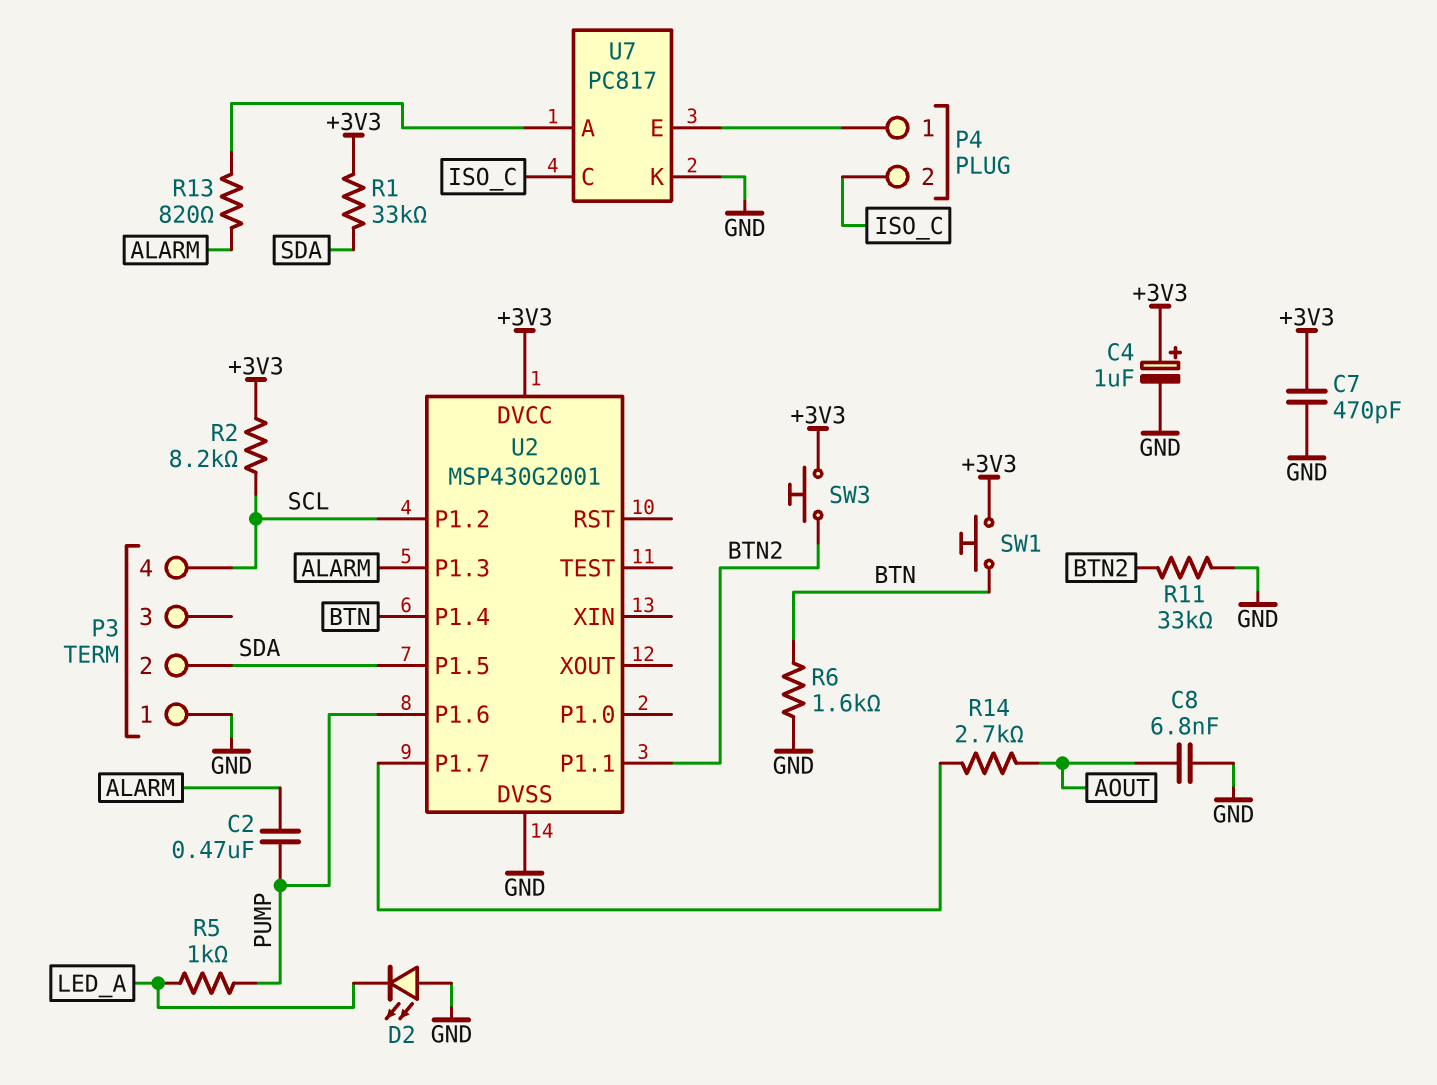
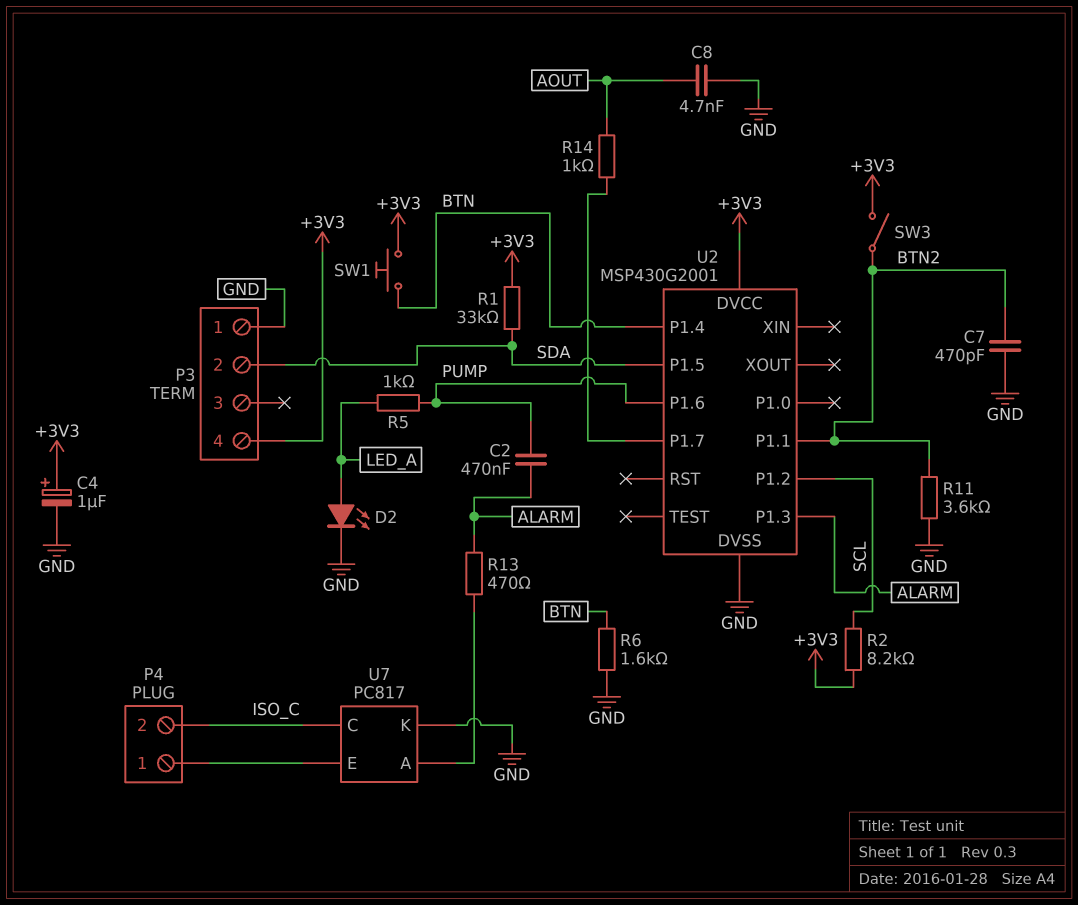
C7: 470pF (+3V3, GND) -> 470pF (BTN2, GND)
C8: 6.8nF (AOUT, GND) -> 4.7nF (AOUT, GND)
D2: LED (A GND, K LED_A) -> LED (A LED_A, K GND)
P3 pin 4: SCL -> +3V3
R11: 33k (BTN2, GND) -> 3.6k (BTN2, GND)
R13: 820 (ALARM, U7/A) -> 470 (ALARM, U7/A)
R14: 2.7k (AOUT, U2/P1.7) -> 1k (AOUT, U2/P1.7)
SW3: button (+3V3, BTN2) -> switch (+3V3, BTN2)

